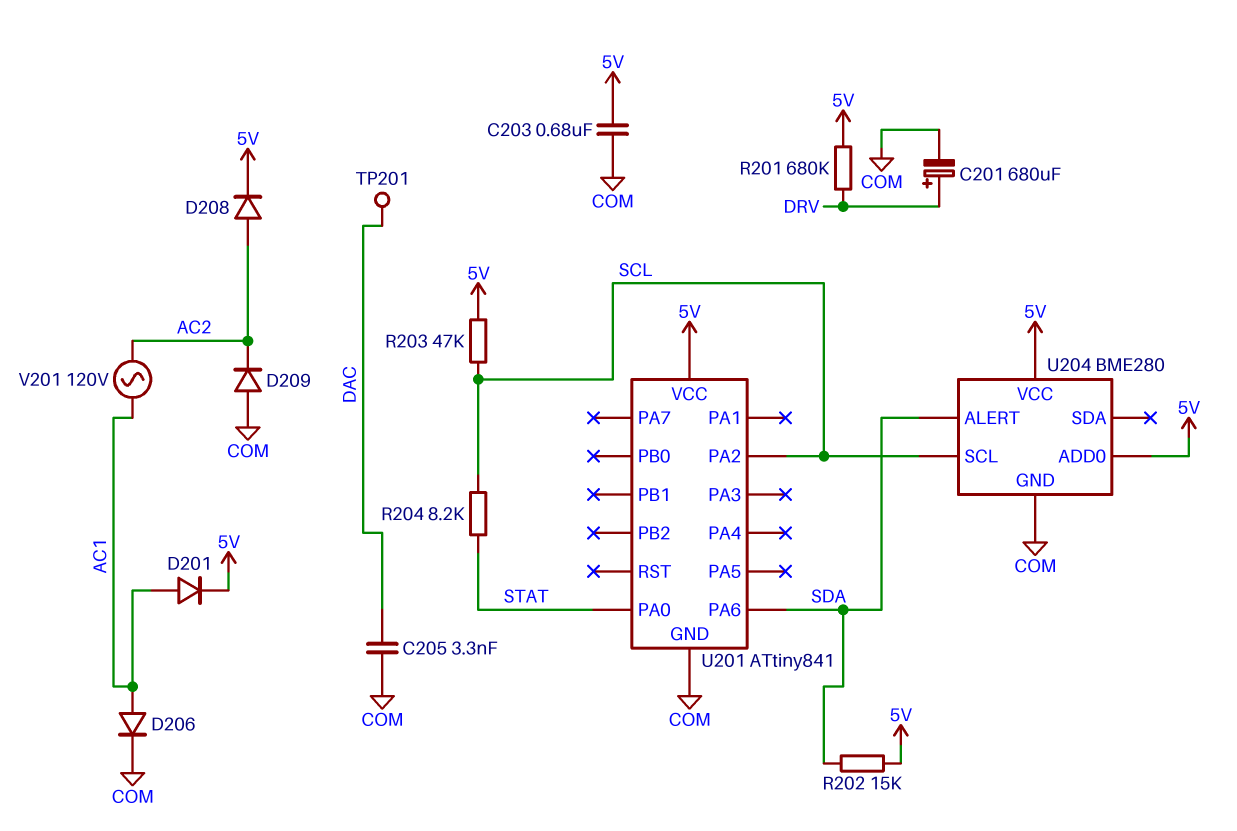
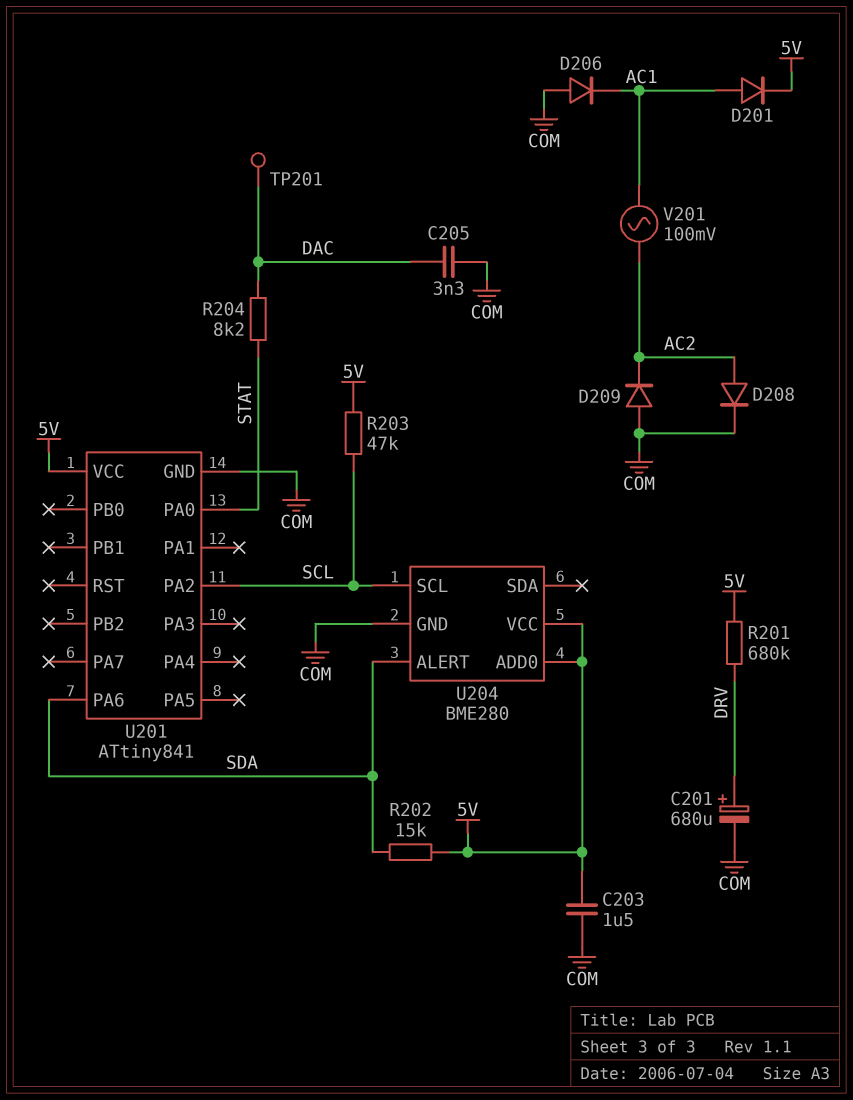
C203: 680nF (5V, COM) -> 1.5uF (5V, COM)
D206: diode (A AC1, K COM) -> diode (A COM, K AC1)
D208: diode (A AC2, K 5V) -> diode (A AC2, K COM)
R204: 8.2k (SCL, STAT) -> 8.2k (DAC, STAT)
V201: AC 120V (AC1, AC2) -> AC 100mV (AC1, AC2)

